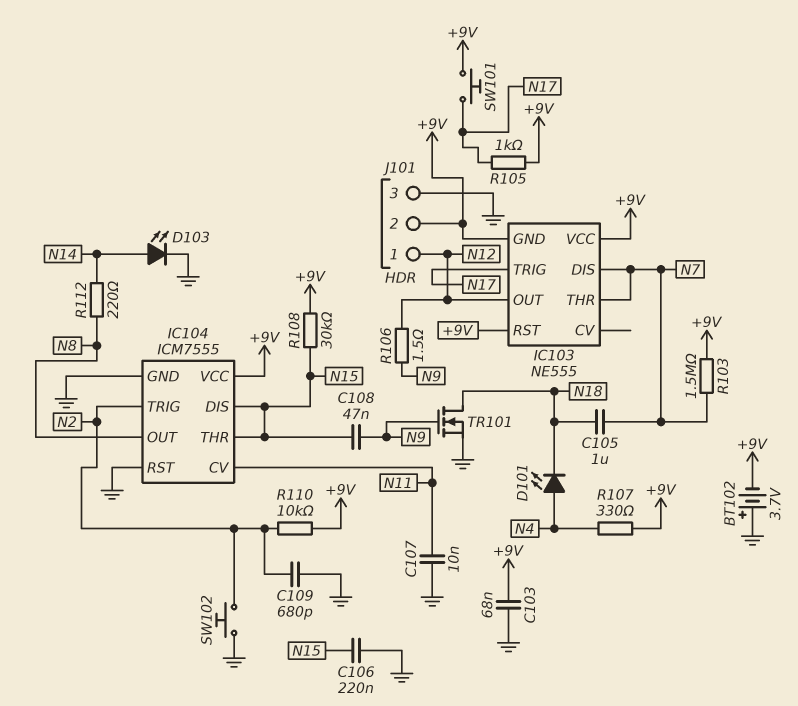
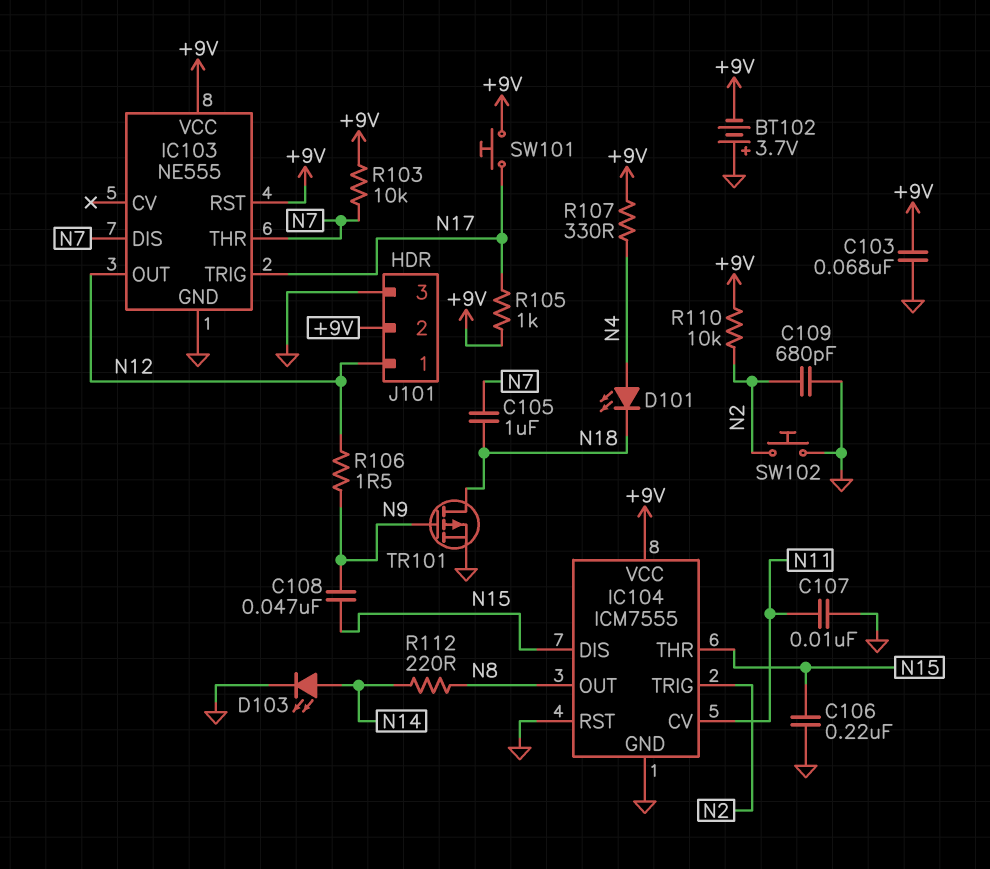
IC103 pin GND: +9V -> GND
R103: 1.5M (+9V, N7) -> 10k (+9V, N7)
R108: 30k (+9V, N15) -> none
TR101: NMOS (G N9, D N18, S GND) -> PMOS (G N9, D N18, S GND)

